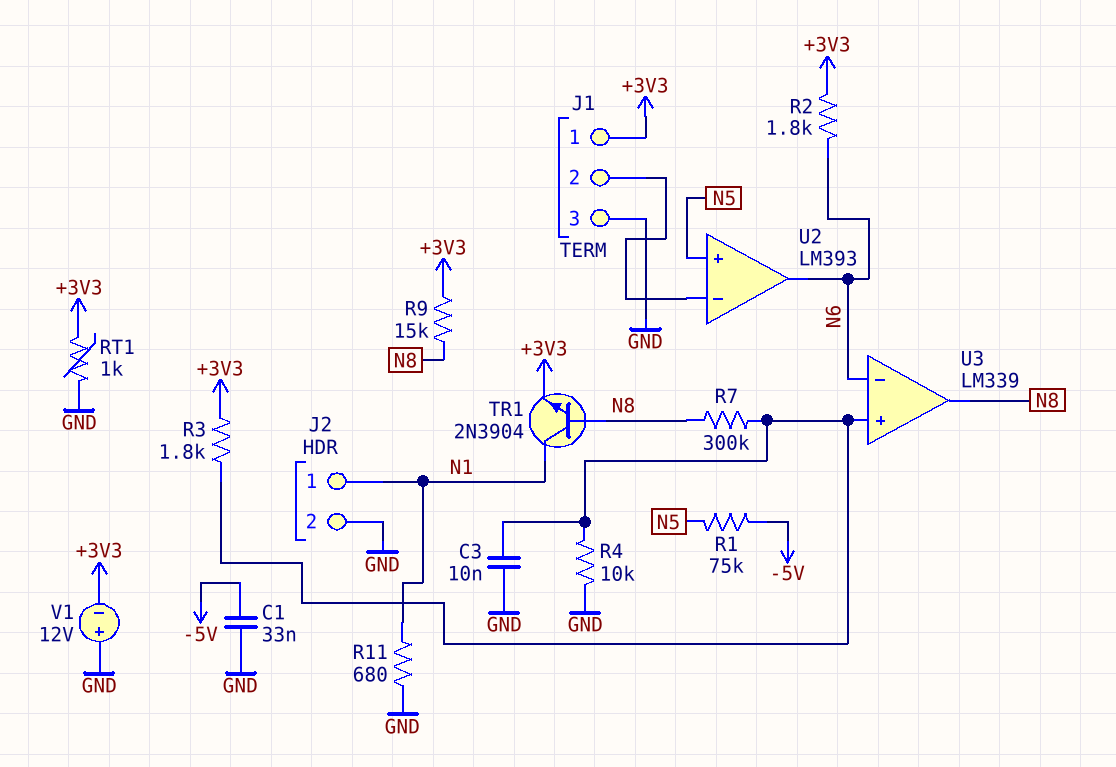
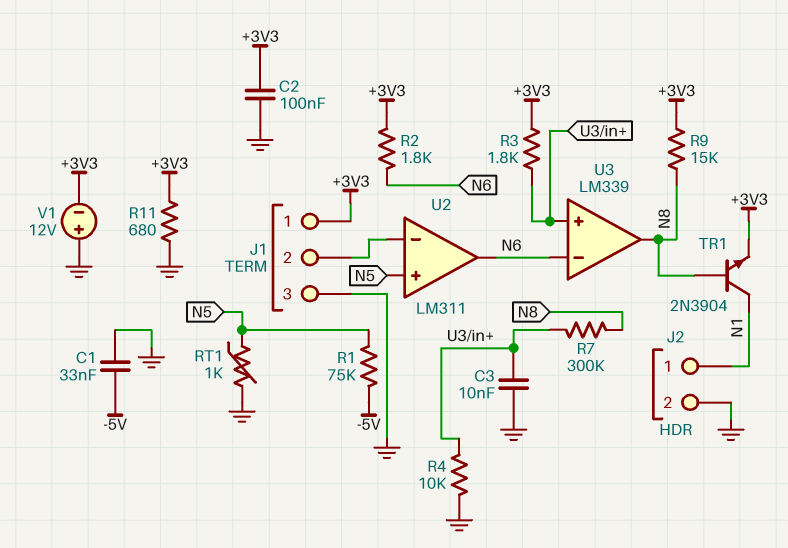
C2: none -> 100nF (+3V3, GND)
R11: 680 (GND, N1) -> 680 (+3V3, GND)
RT1: 1k (+3V3, GND) -> 1k (GND, N5)
U2: LM393 -> LM311

